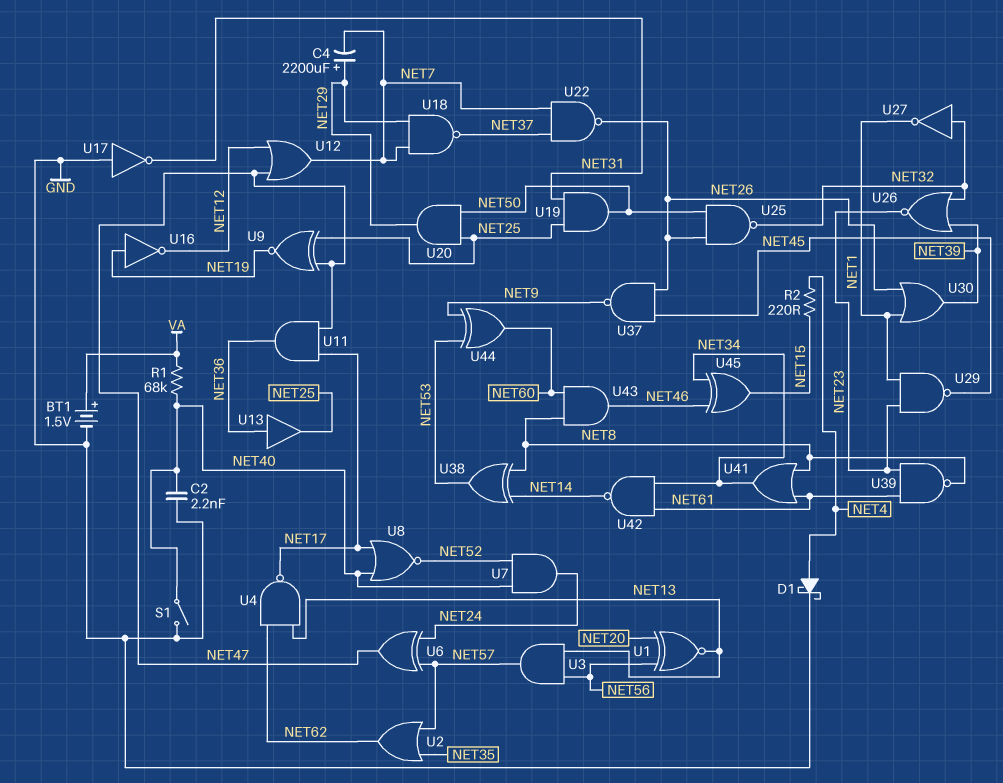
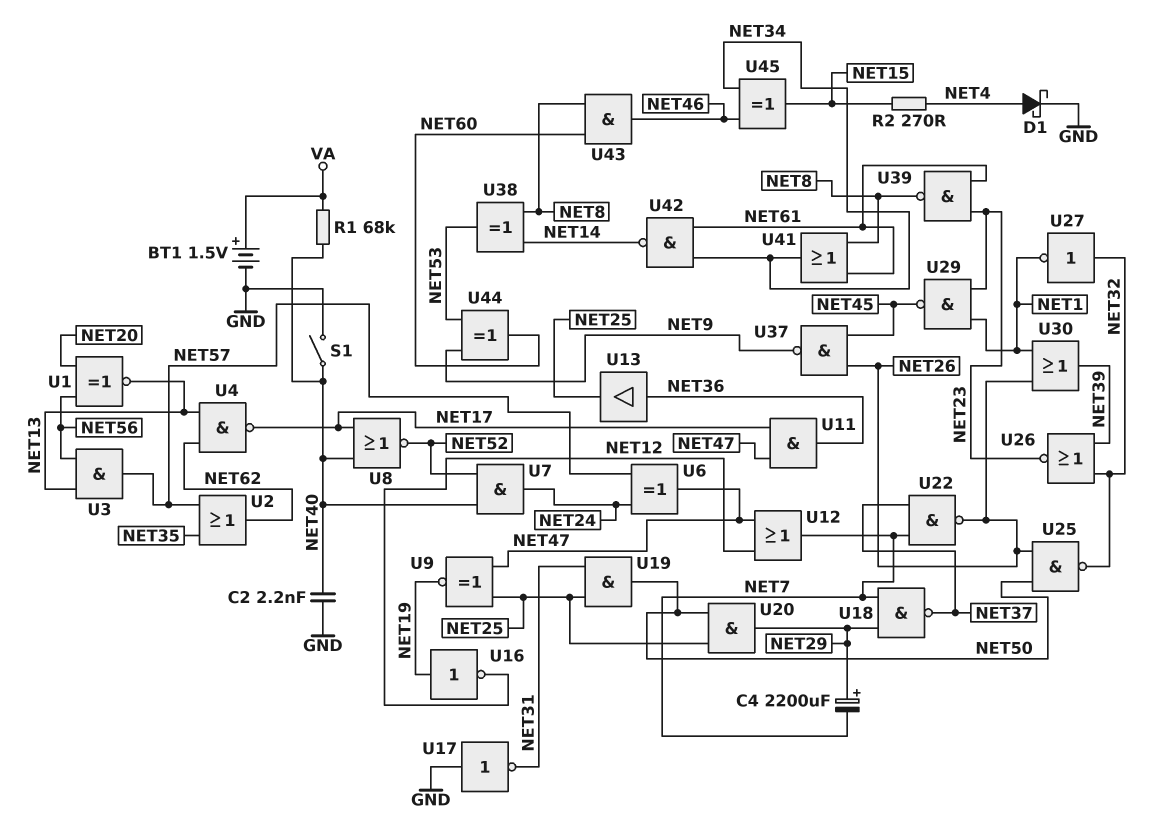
R2: 220 (NET4, NET15) -> 270 (NET4, NET15)

